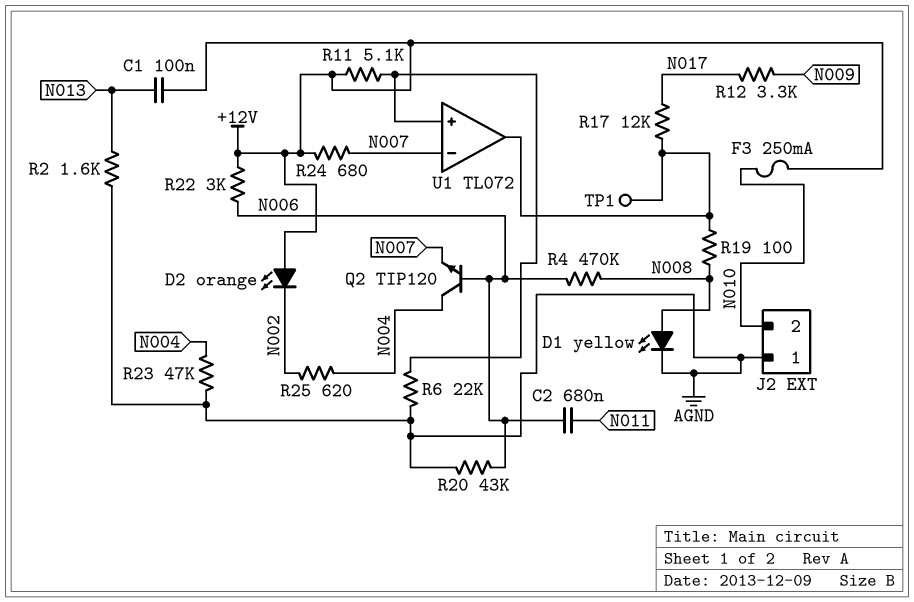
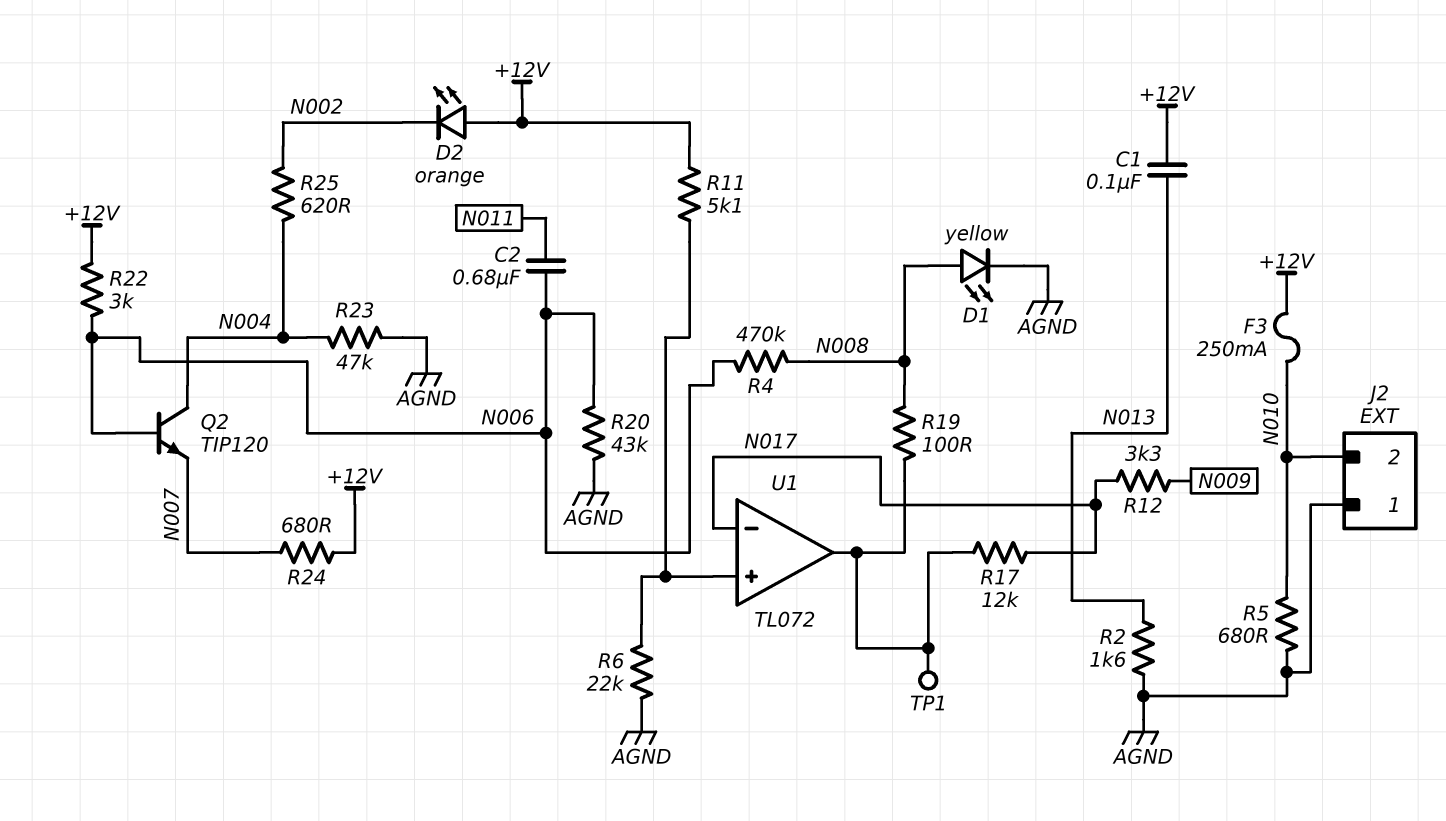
R5: none -> 680 (AGND, N010)
U1 pin in-: N007 -> N017

